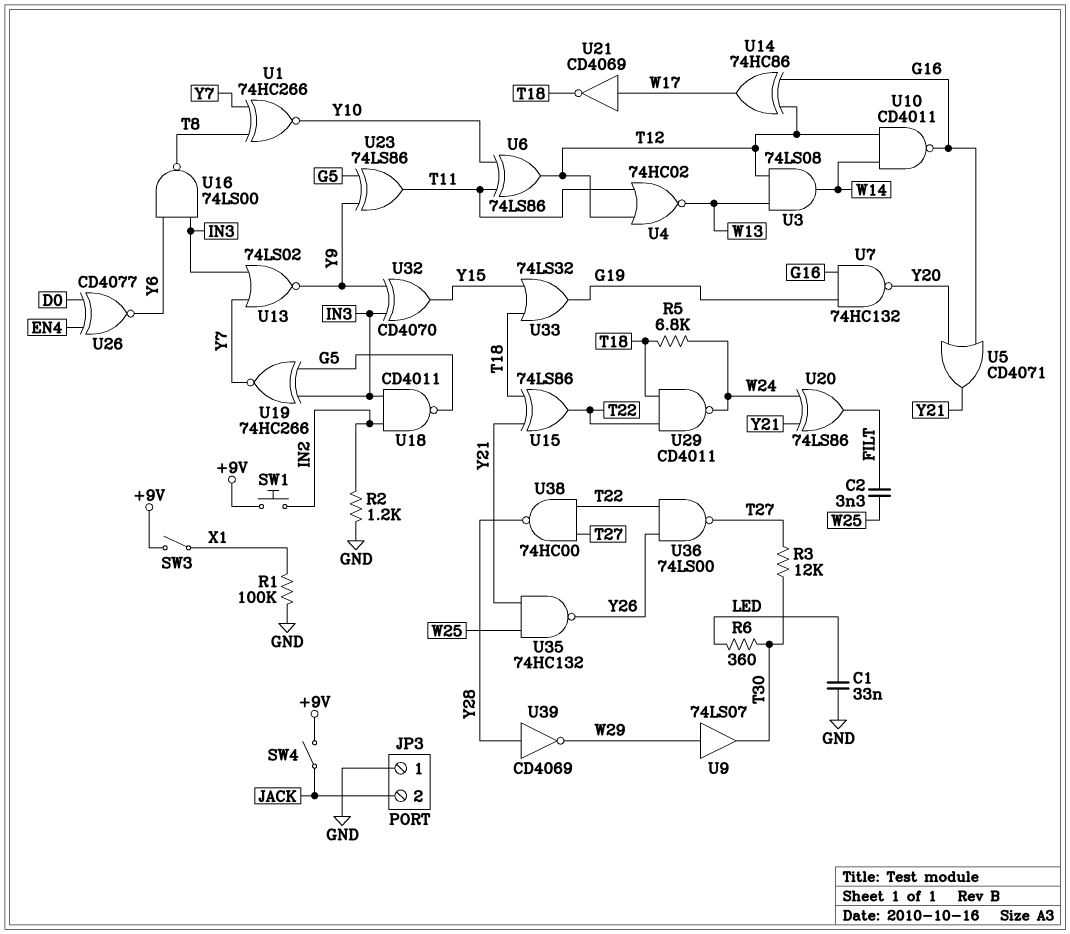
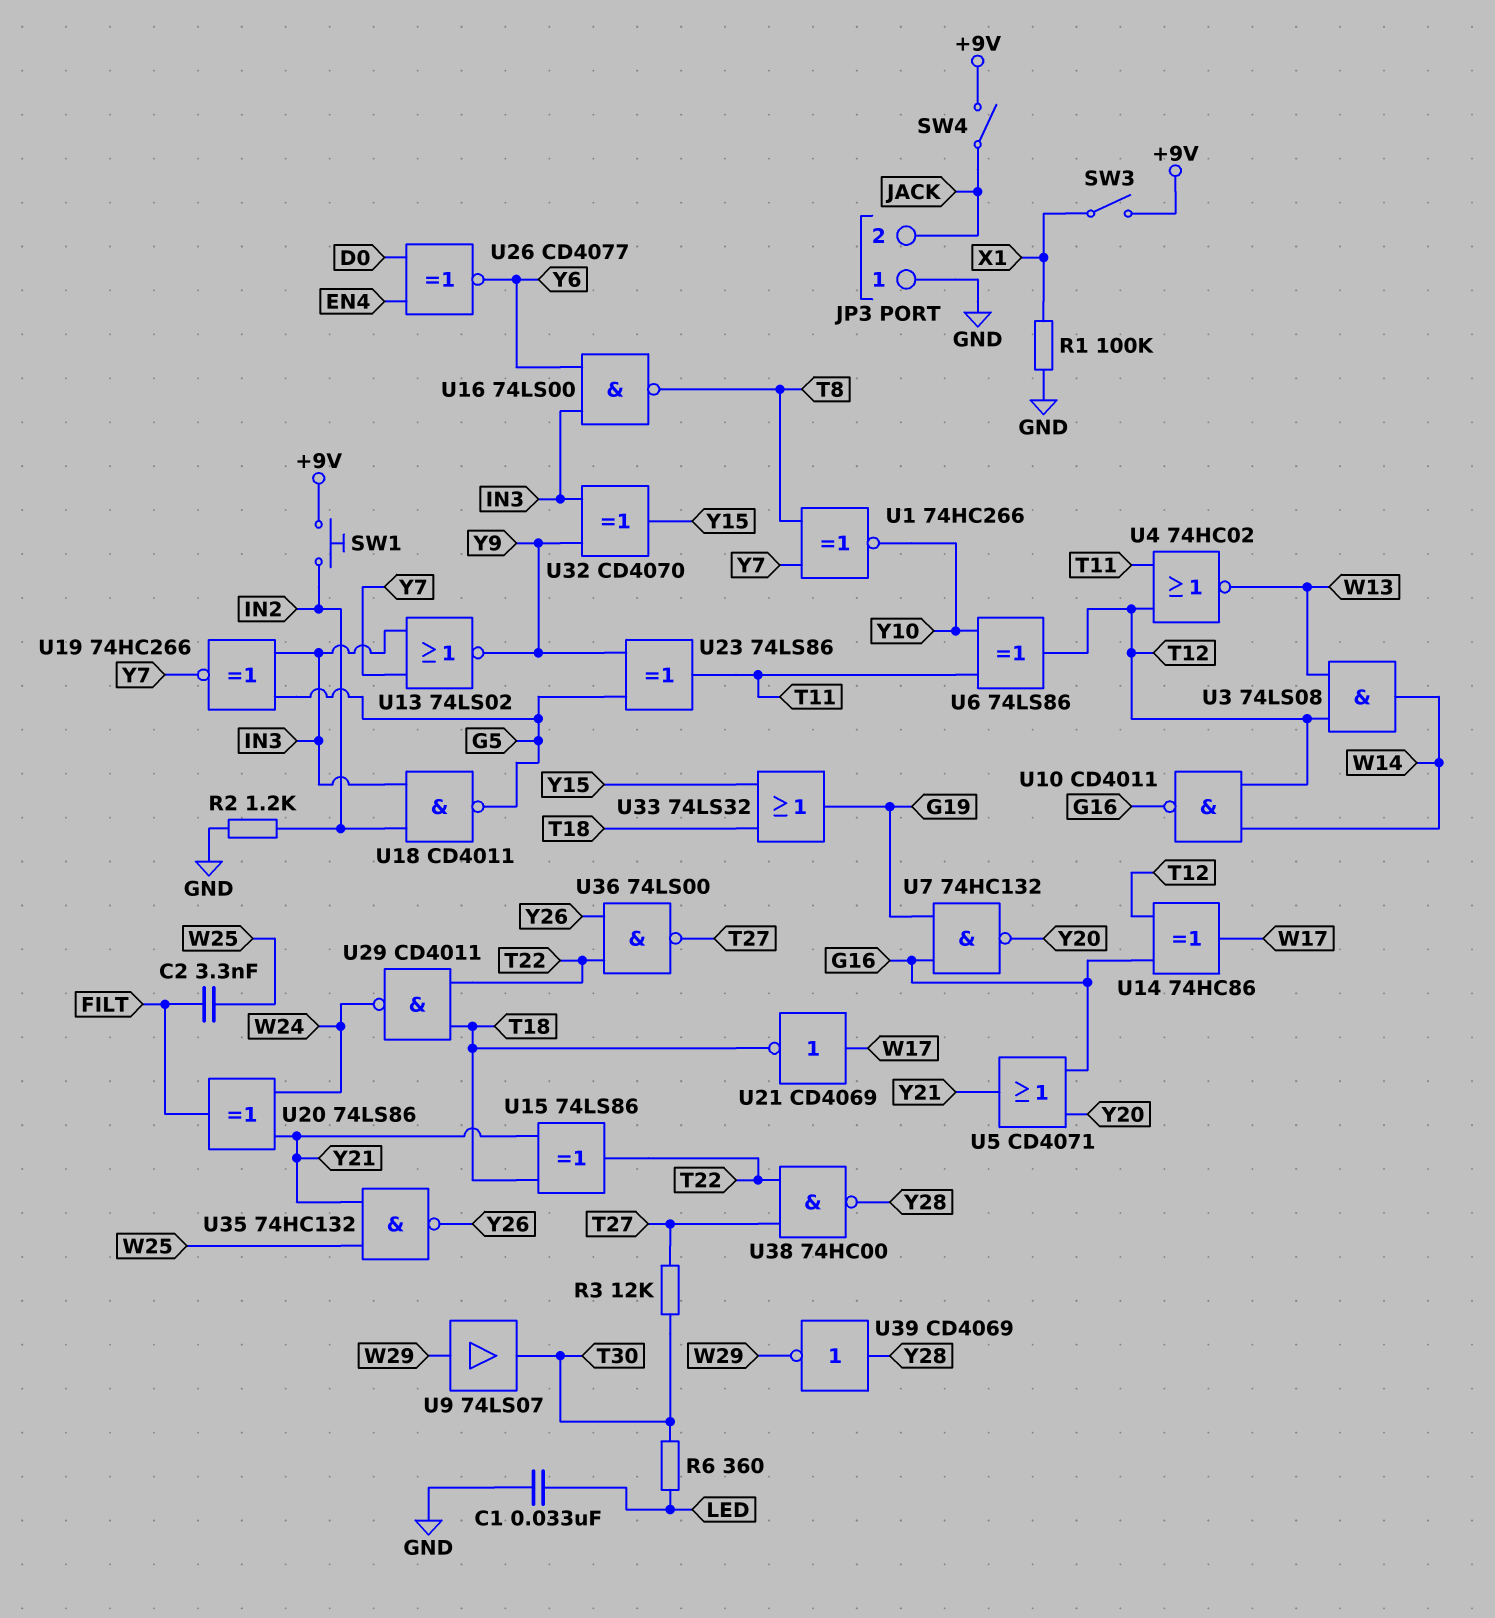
R5: 6.8k (T18, W24) -> none

